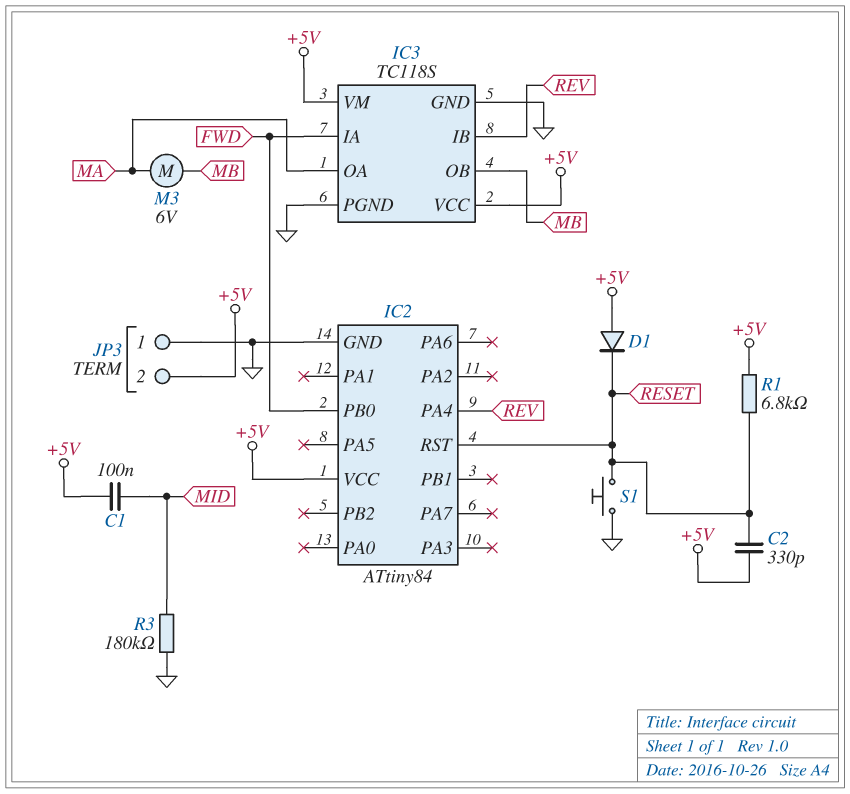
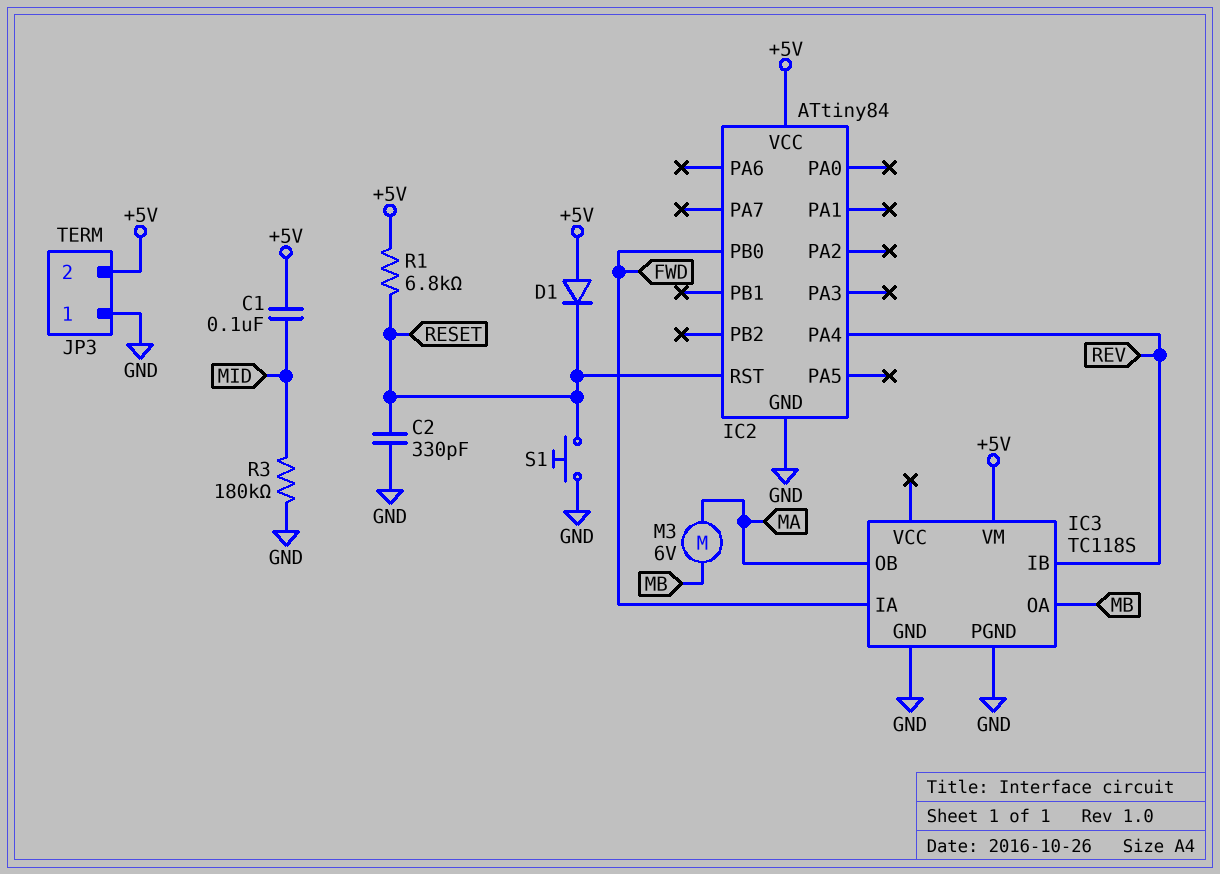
C2: 330pF (+5V, RESET) -> 330pF (GND, RESET)
IC3 pin OA: MA -> MB
IC3 pin OB: MB -> MA
IC3 pin VCC: +5V -> none

